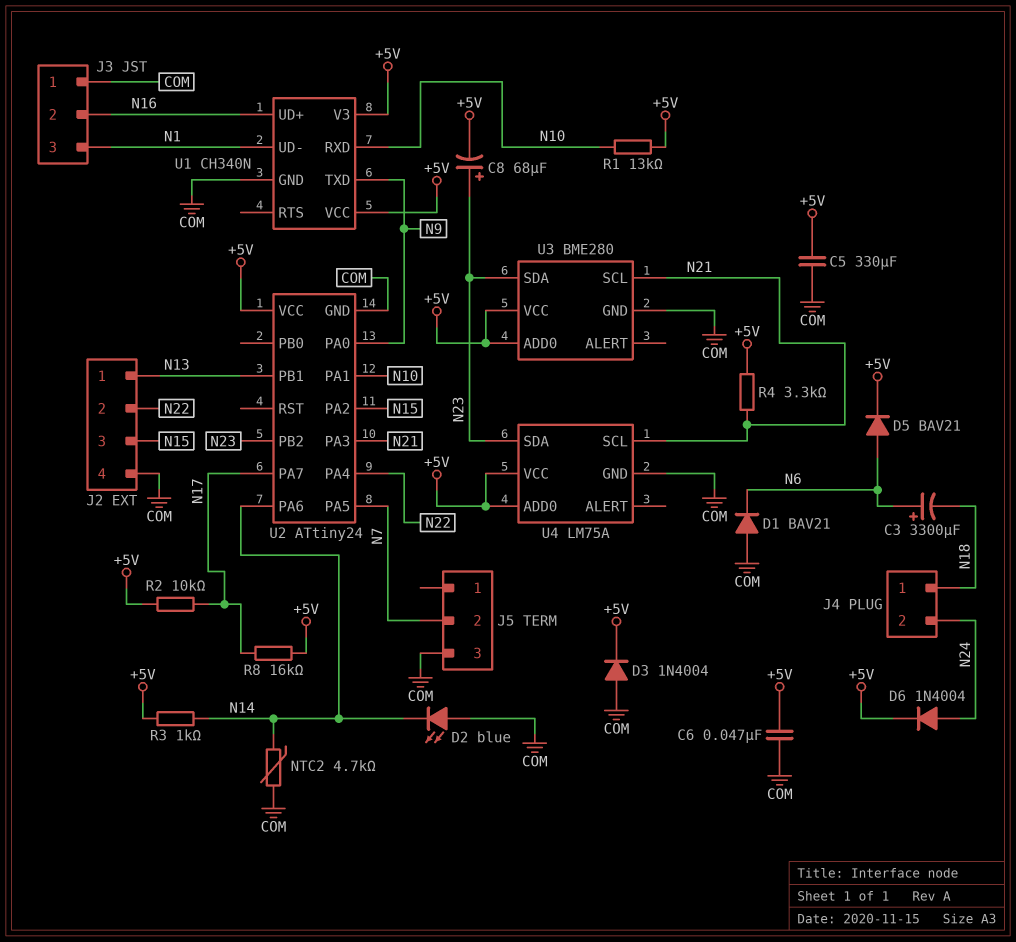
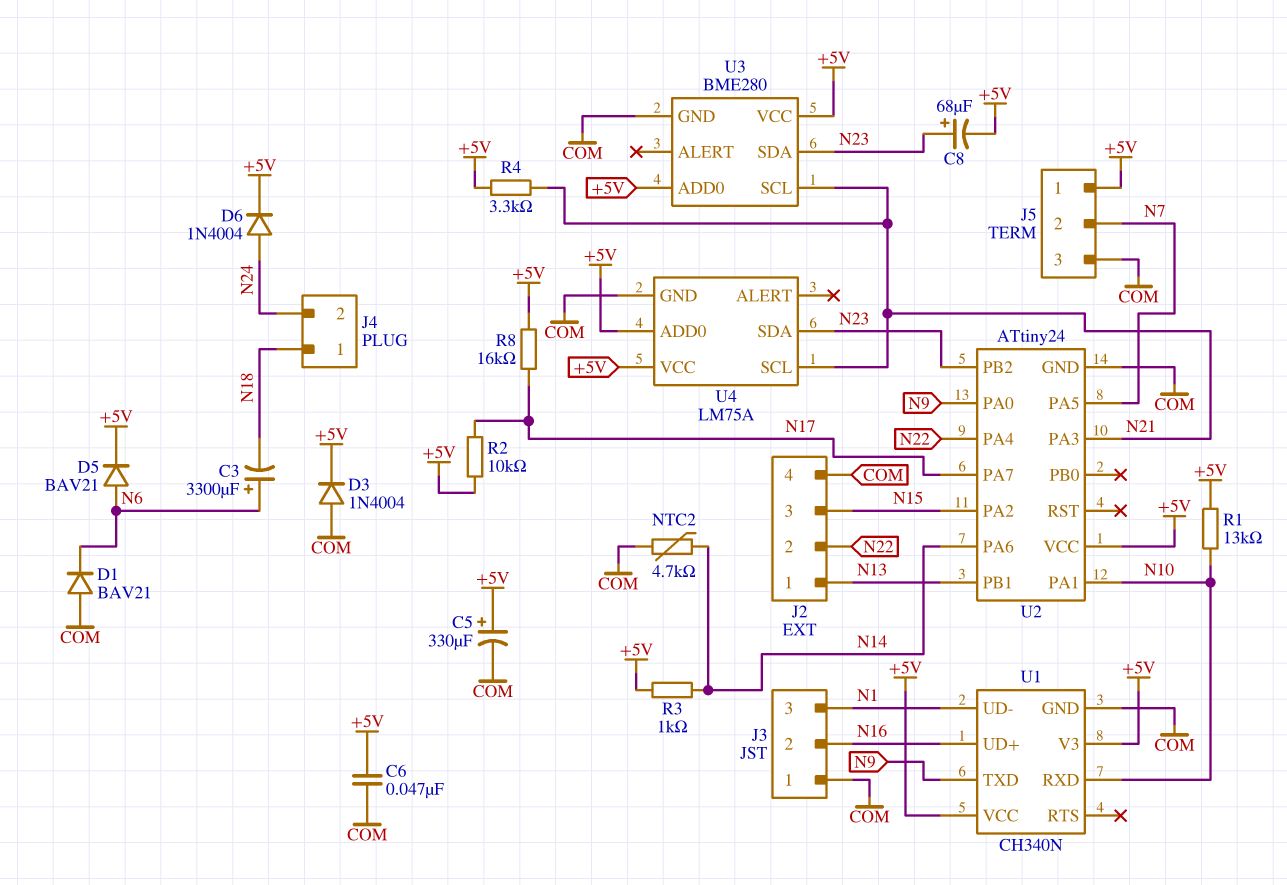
C5: 330uF (+5V, COM) -> 330uF (plus +5V, minus COM)
D2: LED blue (A COM, K N14) -> none
J5 pin 1: none -> +5V

